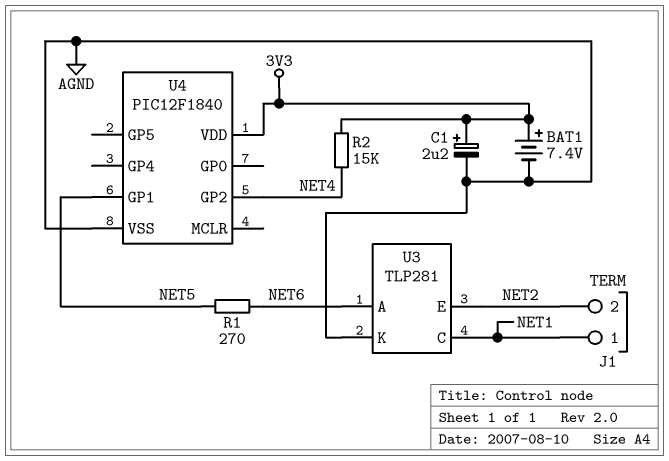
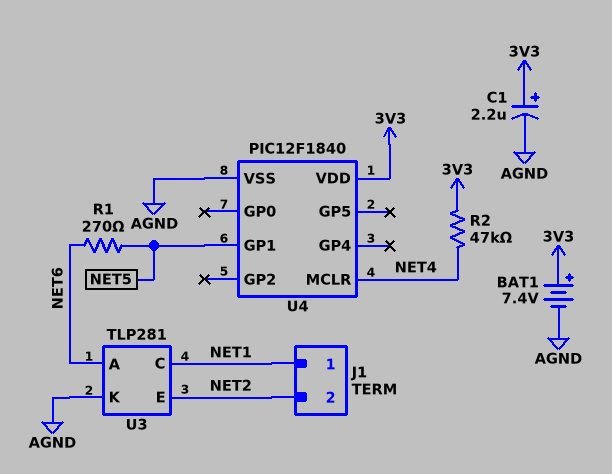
R2: 15k (3V3, NET4) -> 47k (3V3, NET4)
U4 pin GP2: NET4 -> none
U4 pin MCLR: none -> NET4

